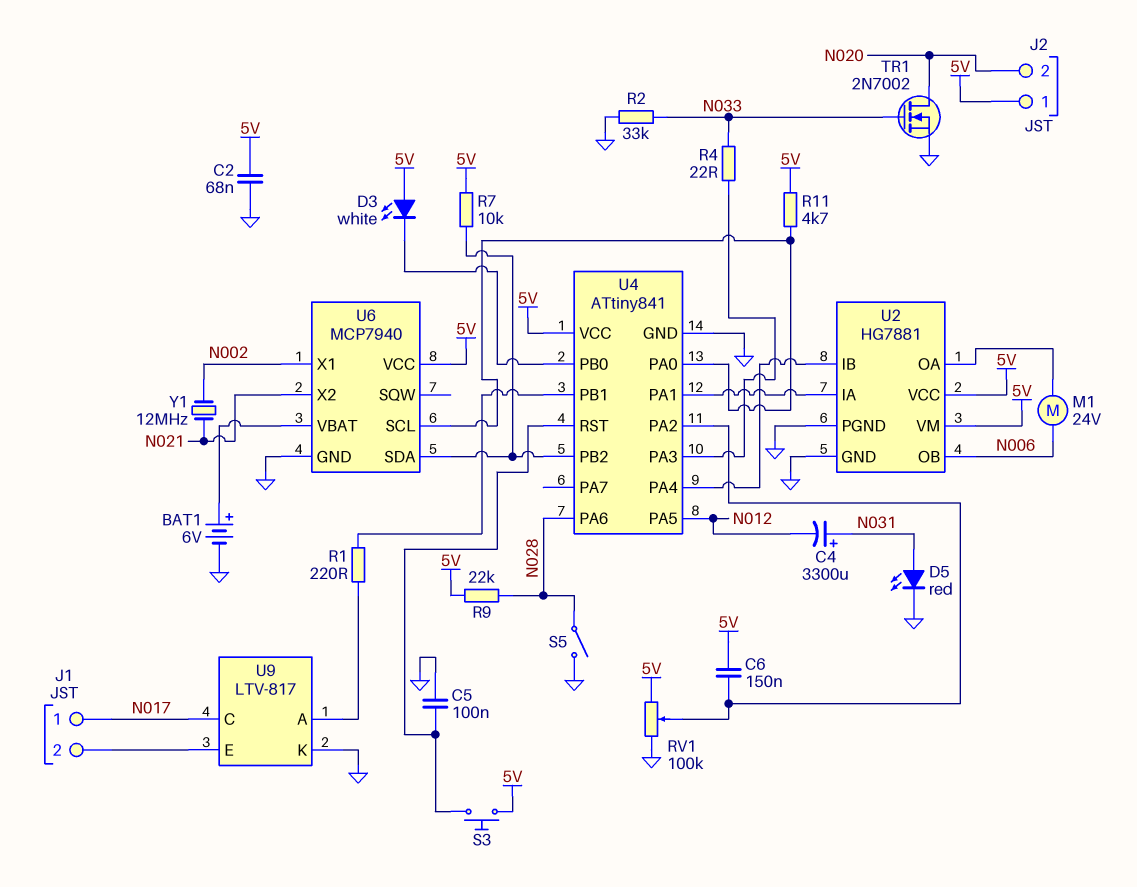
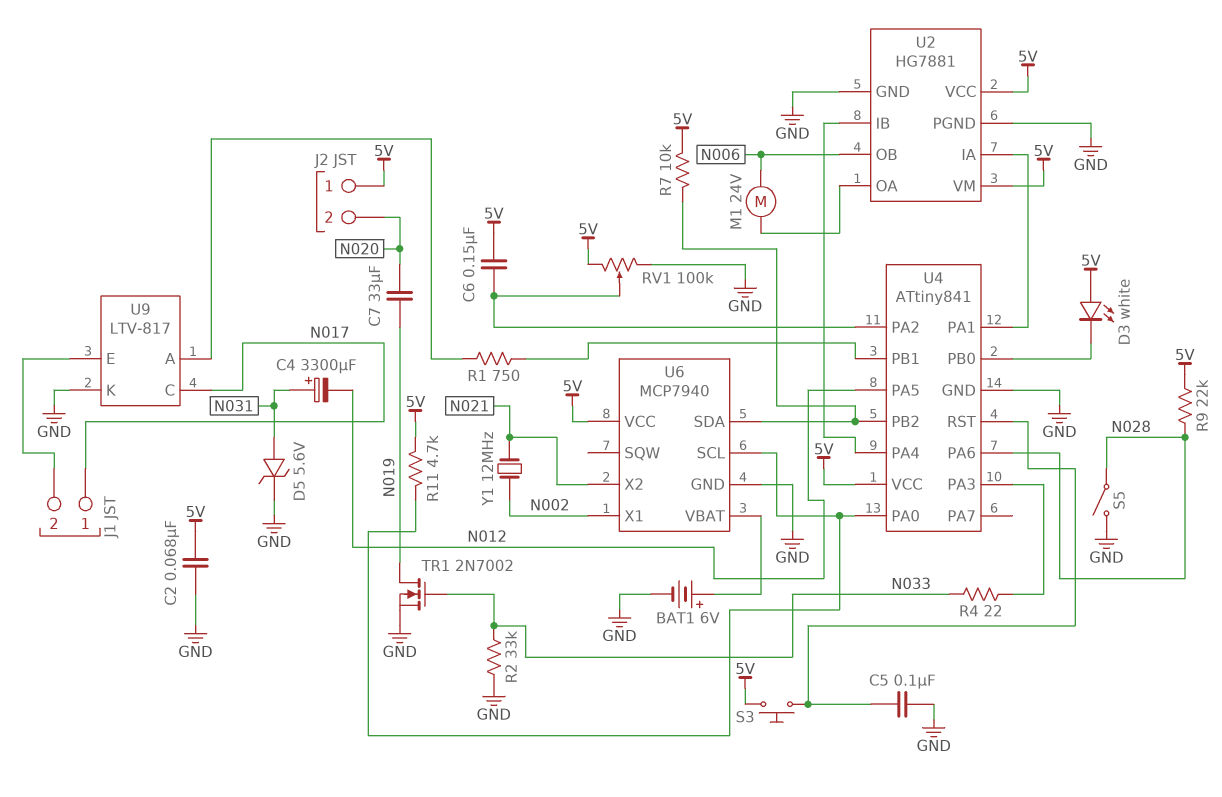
C7: none -> 33uF (N019, N020)
D5: LED red (A N031, K GND) -> zener 5.6V (A N031, K GND)
R1: 220 (U4/PB1, U9/A) -> 750 (U4/PB1, U9/A)
TR1: NMOS 2N7002 (G N033, D N020, S GND) -> NMOS 2N7002 (G N033, D N019, S GND)

